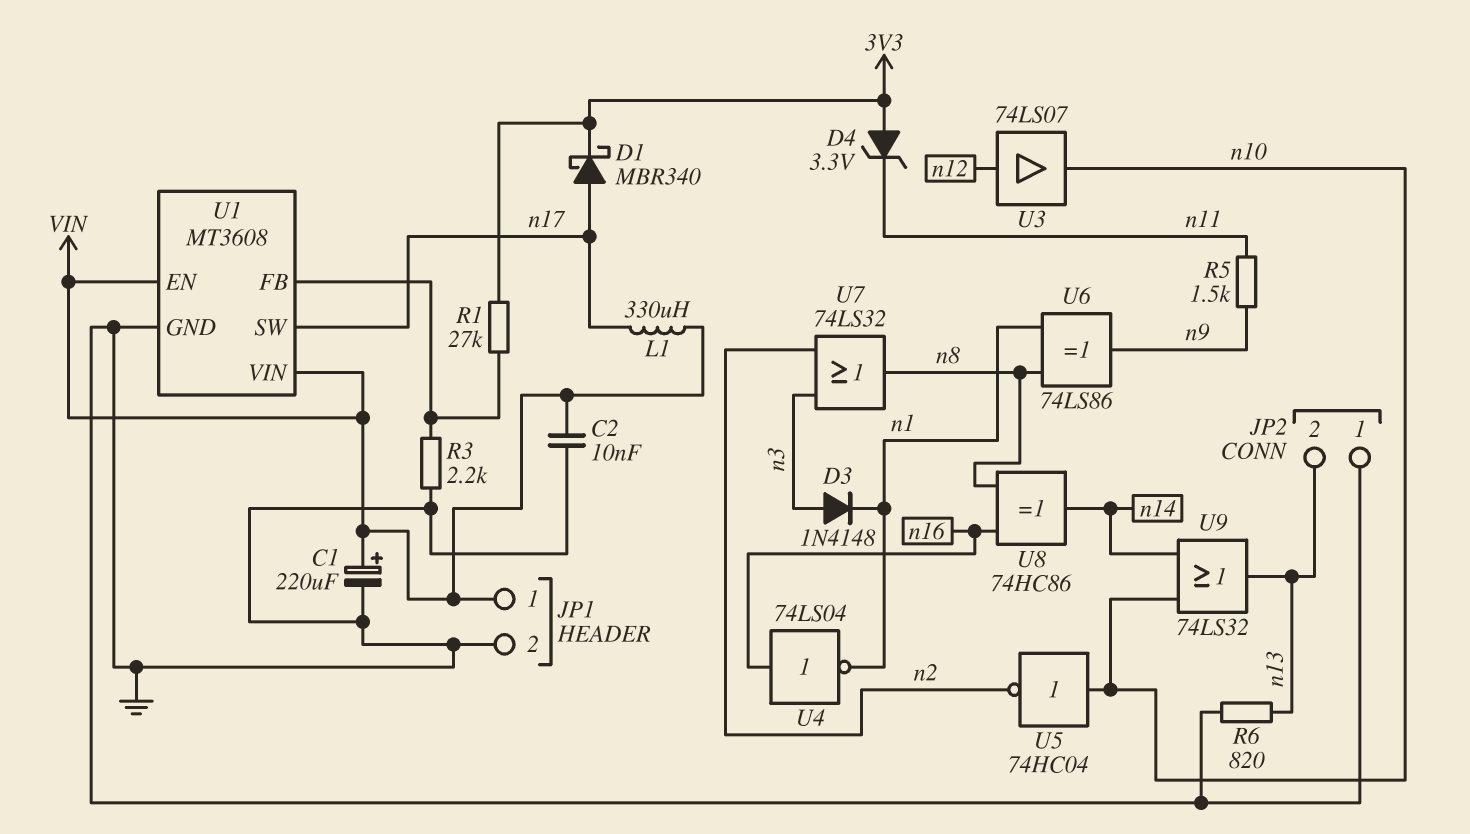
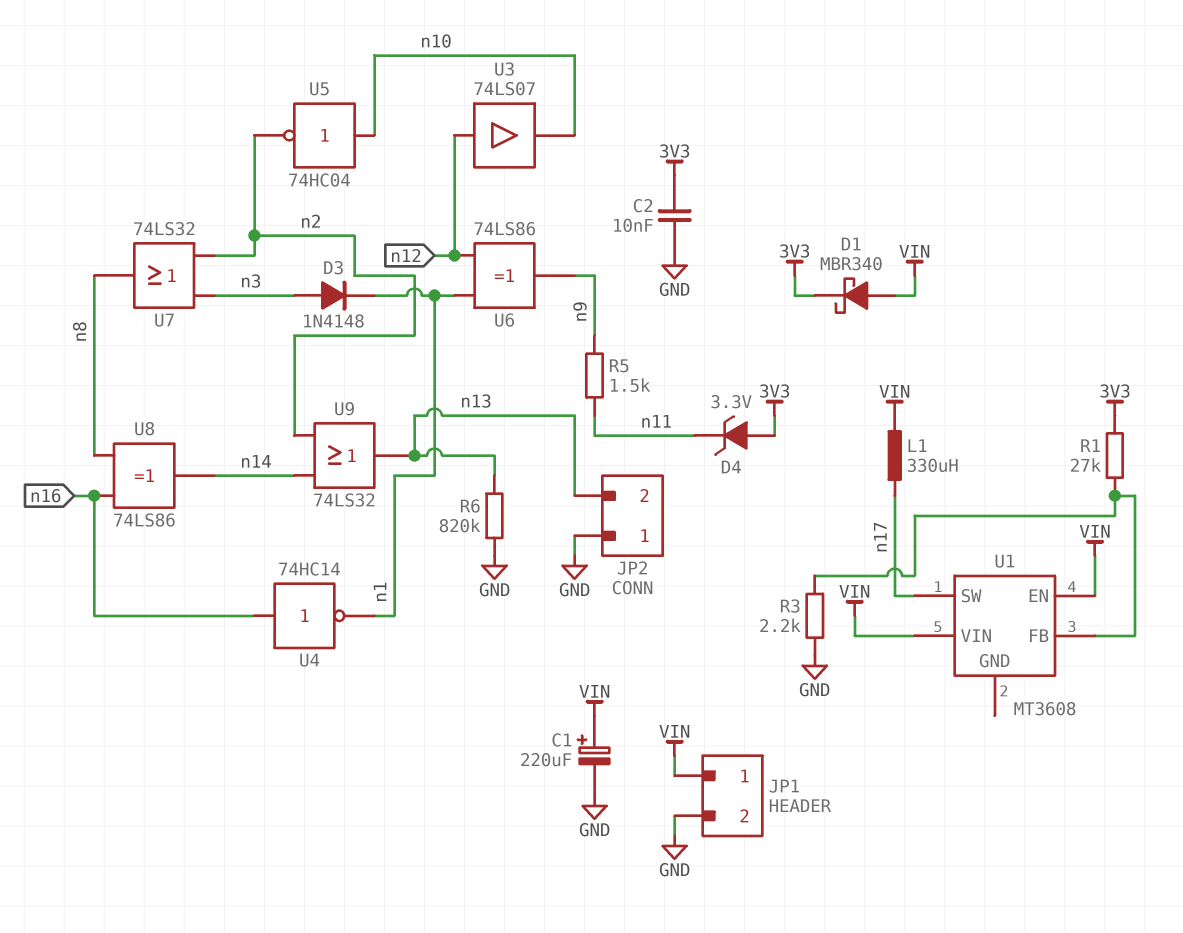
C2: 10nF (GND, VIN) -> 10nF (3V3, GND)
D1: schottky MBR340 (A n17, K 3V3) -> schottky MBR340 (A VIN, K 3V3)
R6: 820 (GND, n13) -> 820k (GND, n13)
U1 pin GND: GND -> none
U4: NOT 74LS04 (in n16, out n1) -> NOT 74HC14 (in n16, out n1)
U6: XOR 74LS86 (in n1, in n8, out n9) -> XOR 74LS86 (in n1, in n12, out n9)
U8: XOR 74HC86 (in n8, in n16, out n14) -> XOR 74LS86 (in n8, in n16, out n14)
U9: OR 74LS32 (in n10, in n14, out n13) -> OR 74LS32 (in n2, in n14, out n13)

